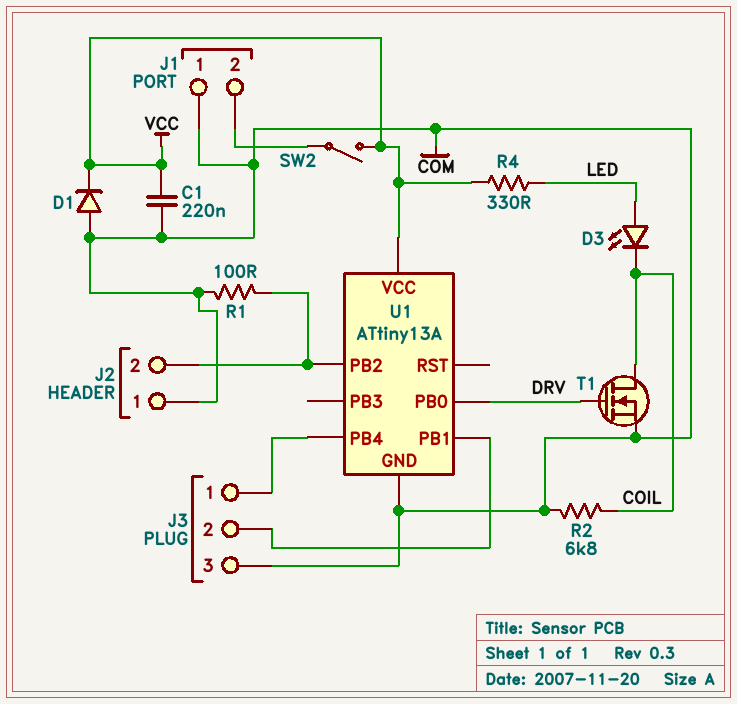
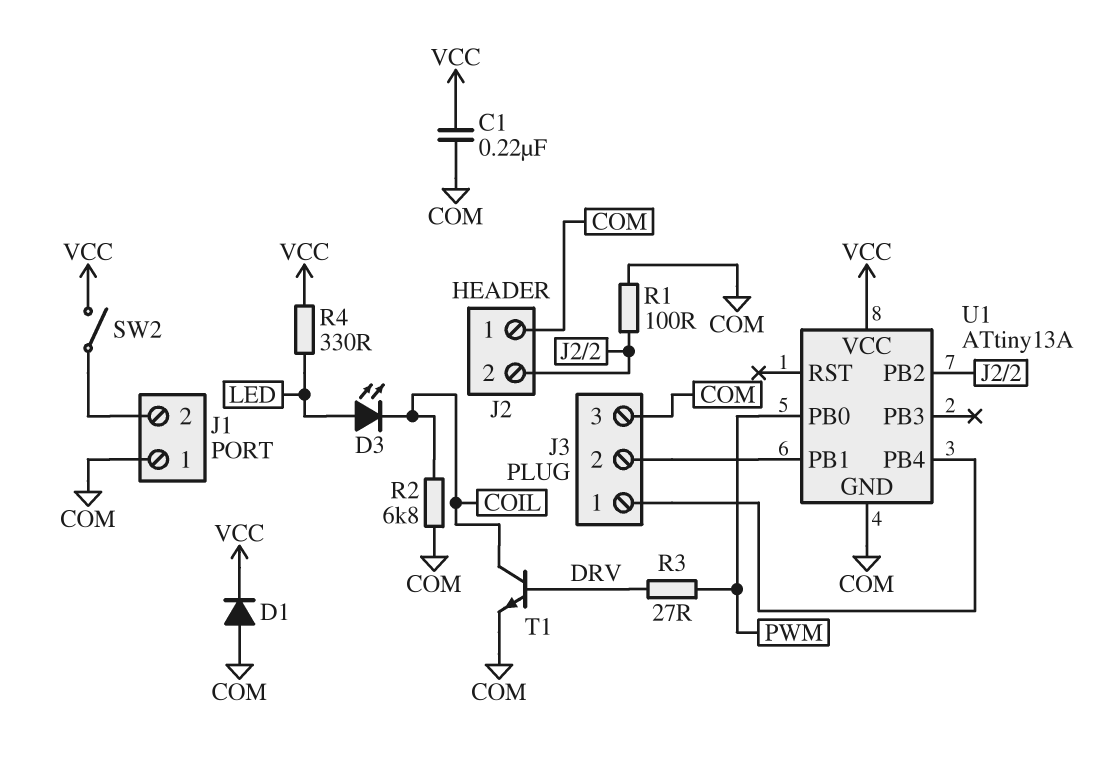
R3: none -> 27 (DRV, PWM)
T1: NMOS (G DRV, D COIL, S COM) -> NPN (B DRV, C COIL, E COM)
U1 pin PB0: DRV -> PWM

